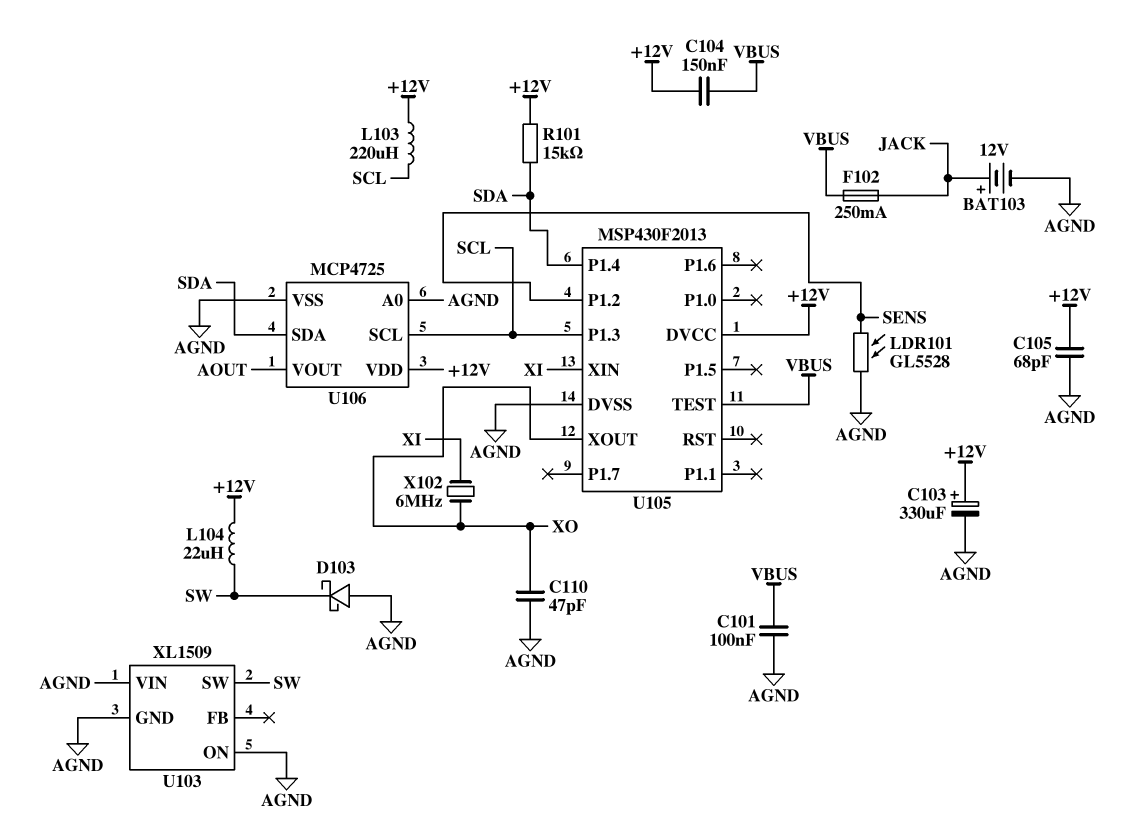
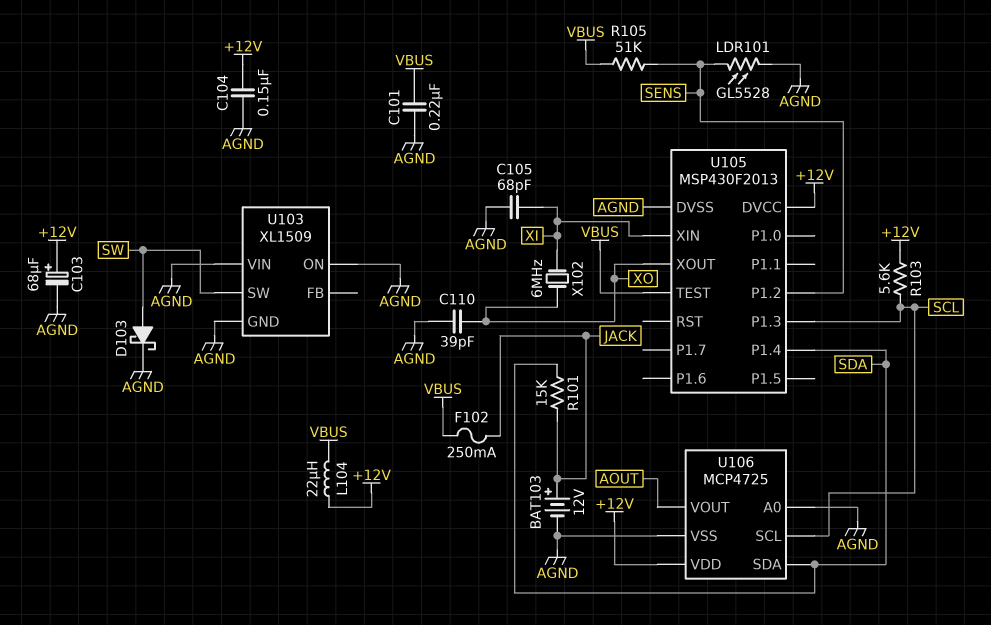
C101: 100nF (AGND, VBUS) -> 220nF (AGND, VBUS)
C103: 330uF (plus +12V, minus AGND) -> 68uF (plus +12V, minus AGND)
C104: 150nF (+12V, VBUS) -> 150nF (+12V, AGND)
C105: 68pF (+12V, AGND) -> 68pF (AGND, XI)
C110: 47pF (AGND, XO) -> 39pF (AGND, XO)
D103: schottky (A AGND, K SW) -> schottky (A SW, K AGND)
L103: 220uH (+12V, SCL) -> none
L104: 22uH (+12V, SW) -> 22uH (+12V, VBUS)
R101: 15k (+12V, SDA) -> 15k (JACK, SDA)
R103: none -> 5.6k (+12V, SCL)
R105: none -> 51k (SENS, VBUS)

